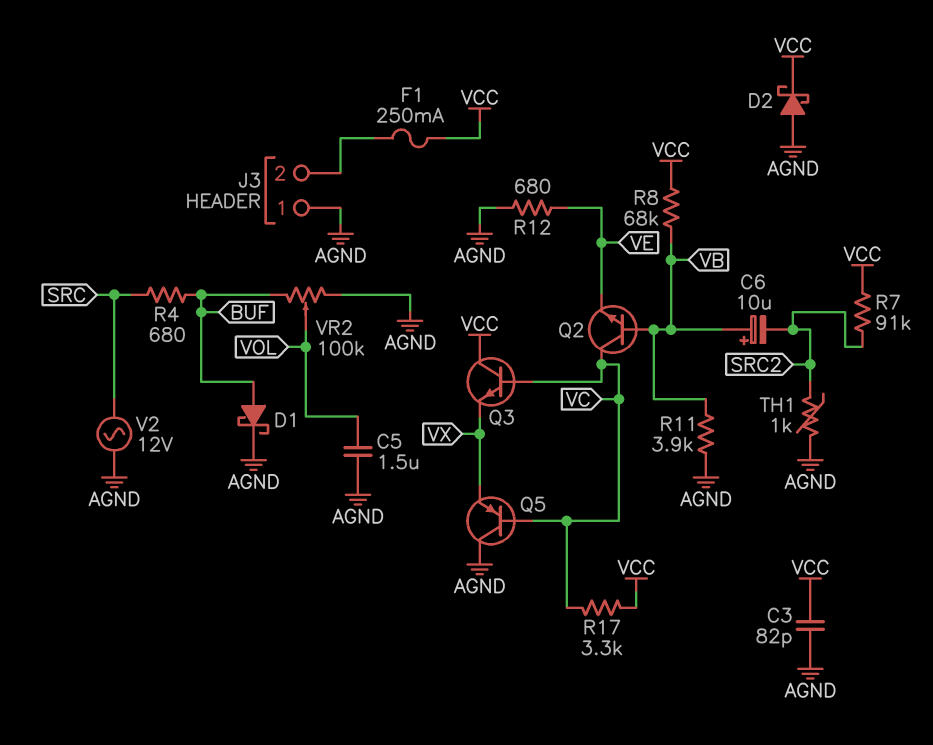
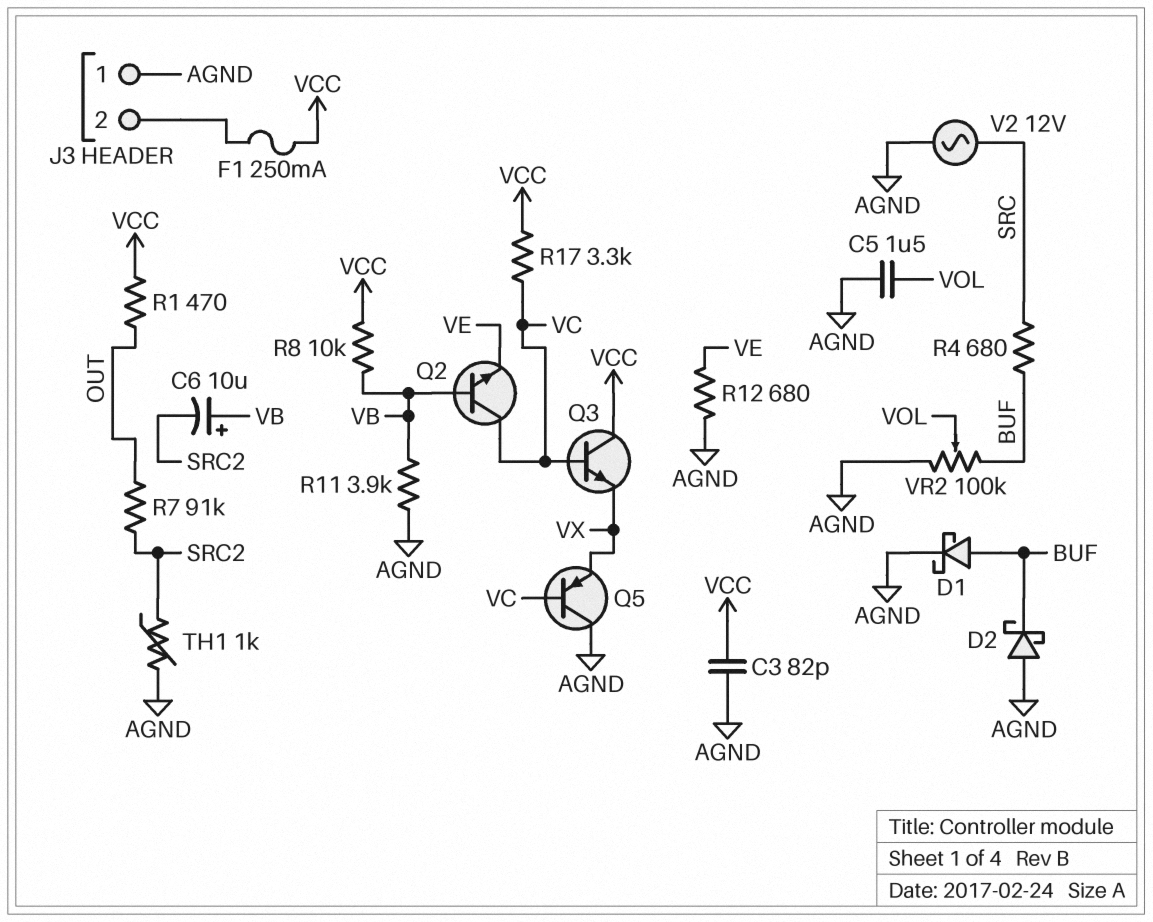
D2: schottky (A AGND, K VCC) -> schottky (A AGND, K BUF)
R1: none -> 470 (OUT, VCC)
R7: 91k (SRC2, VCC) -> 91k (OUT, SRC2)
R8: 68k (VB, VCC) -> 10k (VB, VCC)

